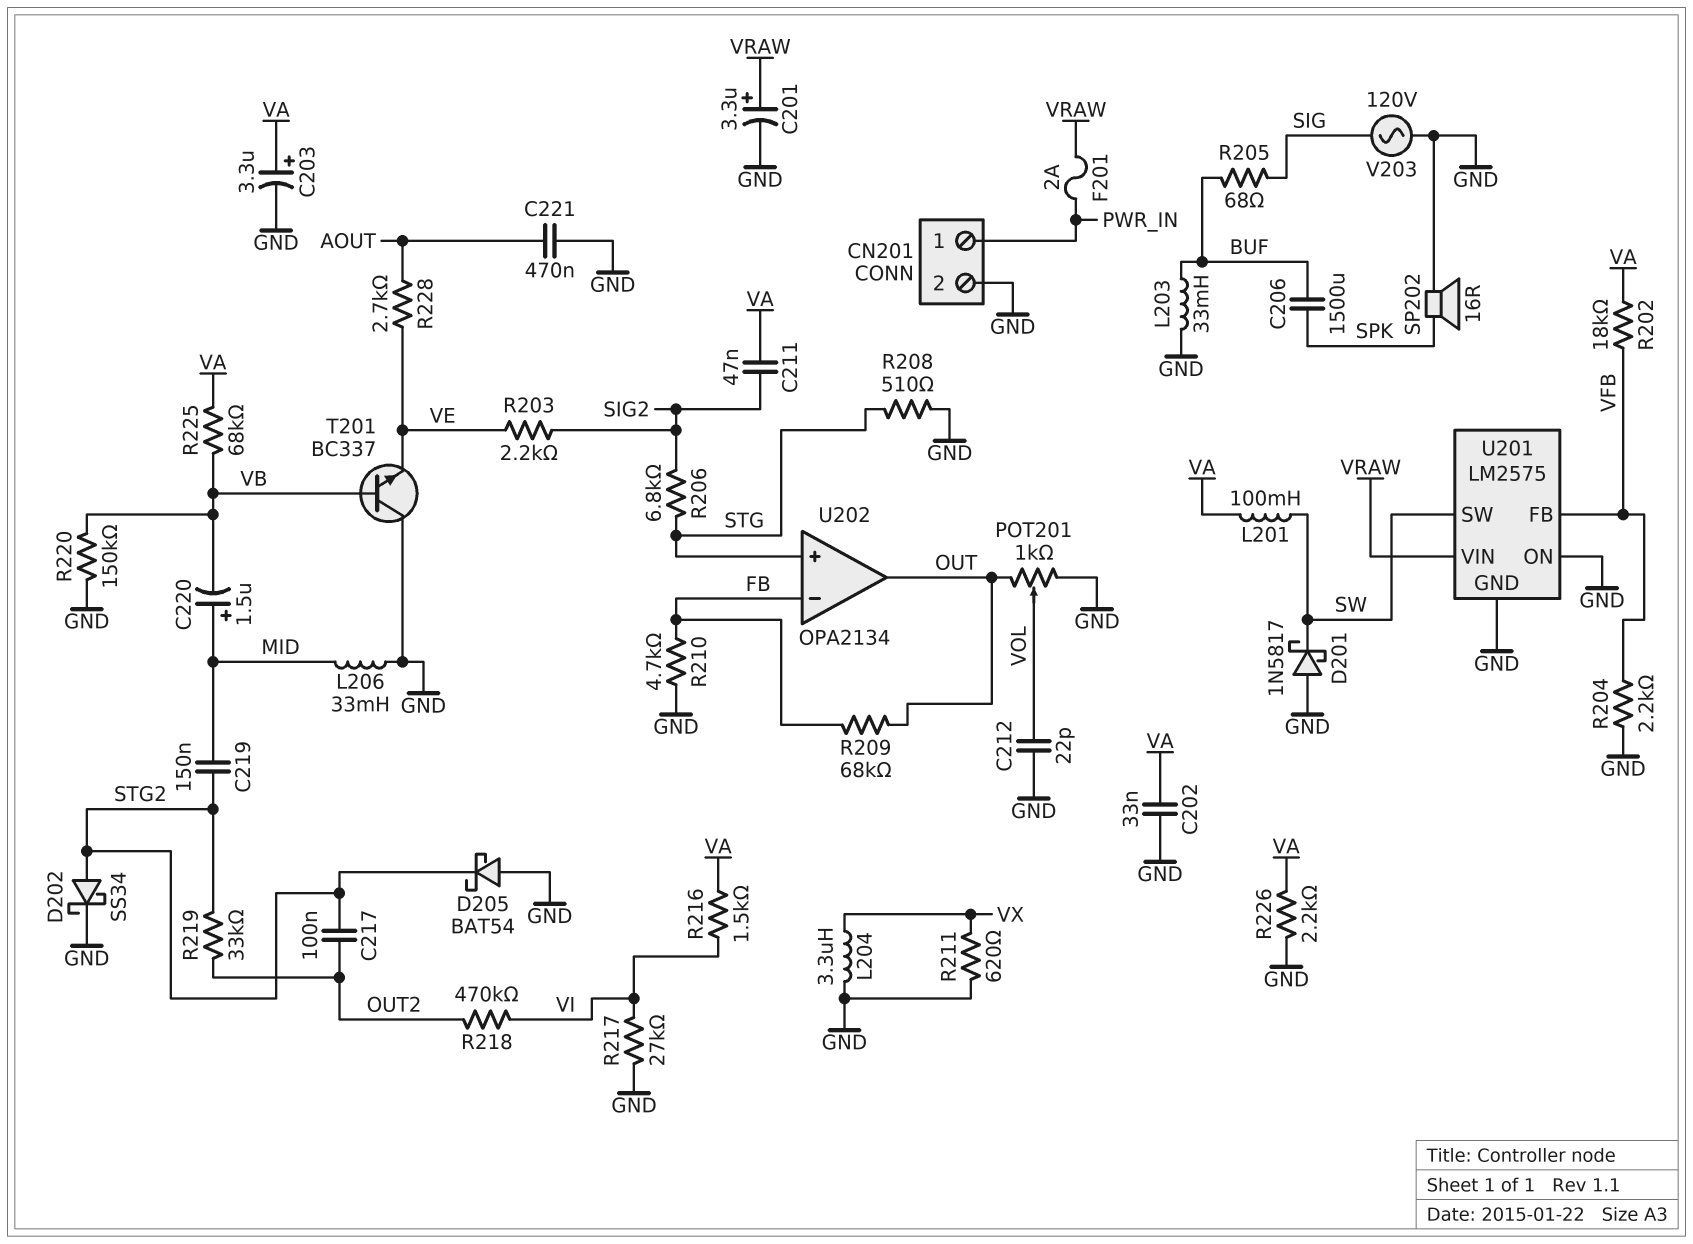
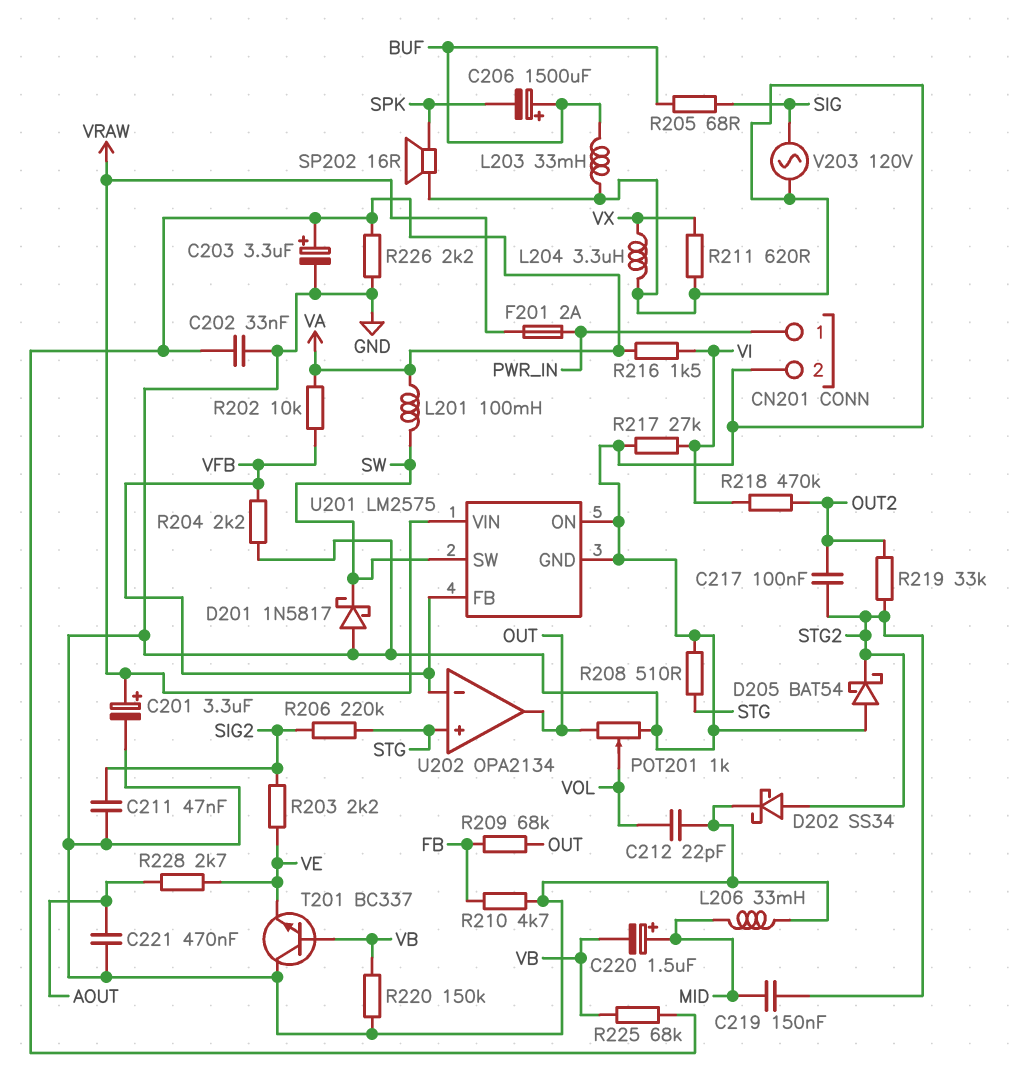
C206: 1500uF (BUF, SPK) -> 1500uF (plus BUF, minus SPK)
C211: 47nF (SIG2, VA) -> 47nF (GND, SIG2)
R202: 18k (VA, VFB) -> 10k (VA, VFB)
R206: 6.8k (SIG2, STG) -> 220k (SIG2, STG)
U202 pin in-: FB -> VFB

